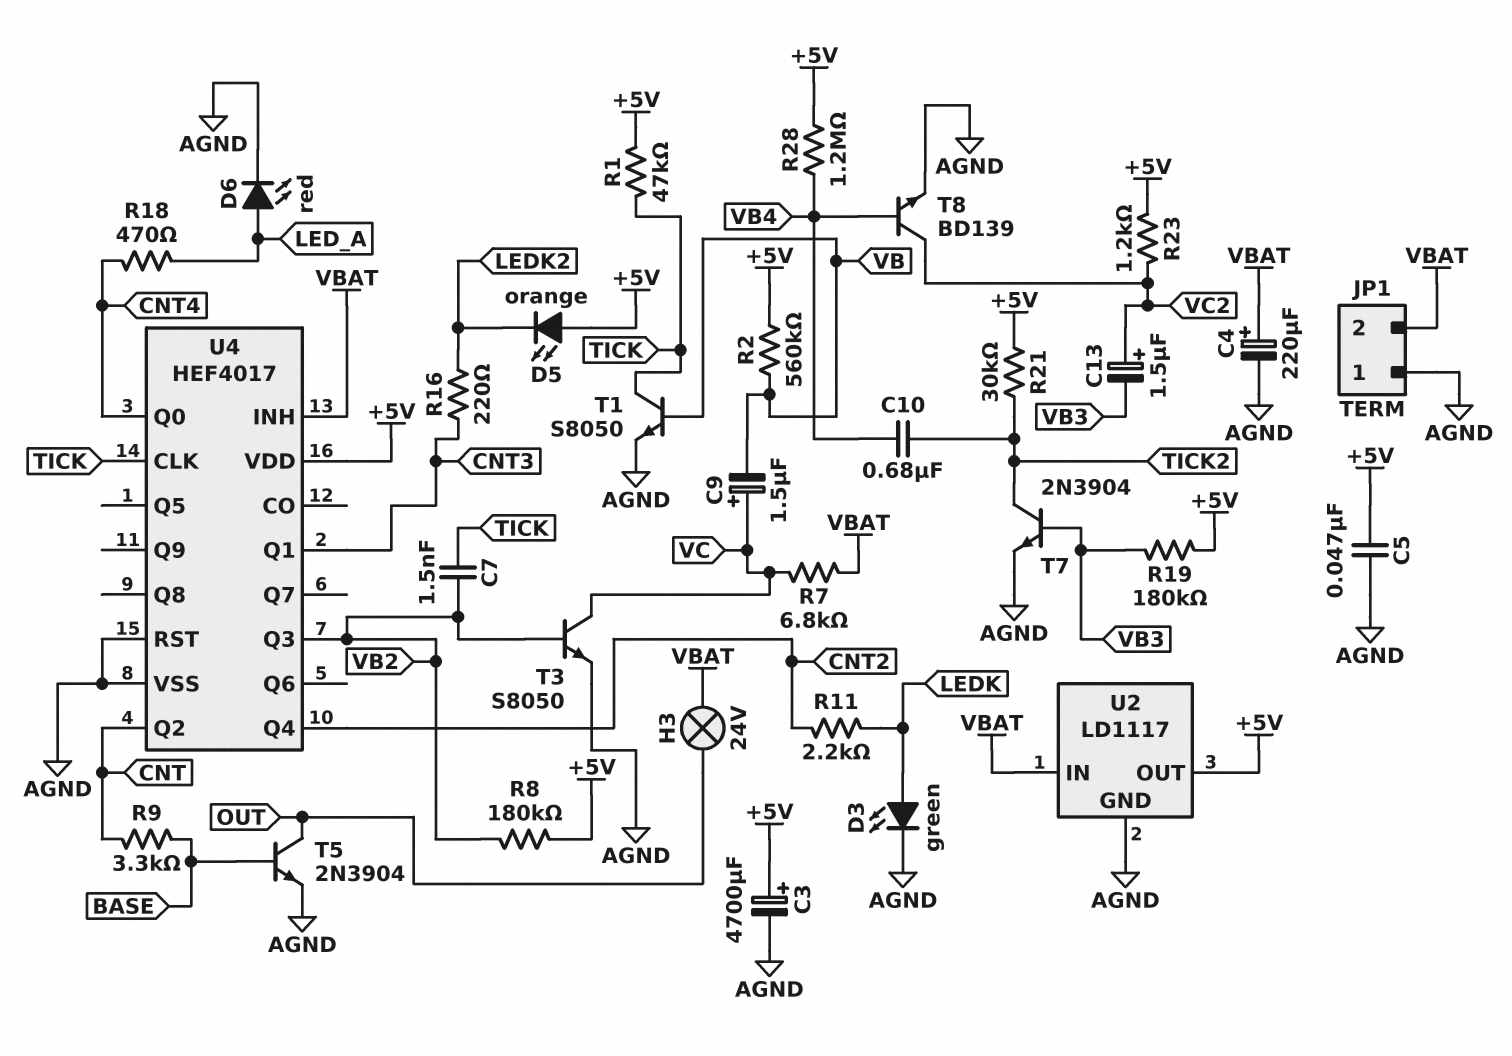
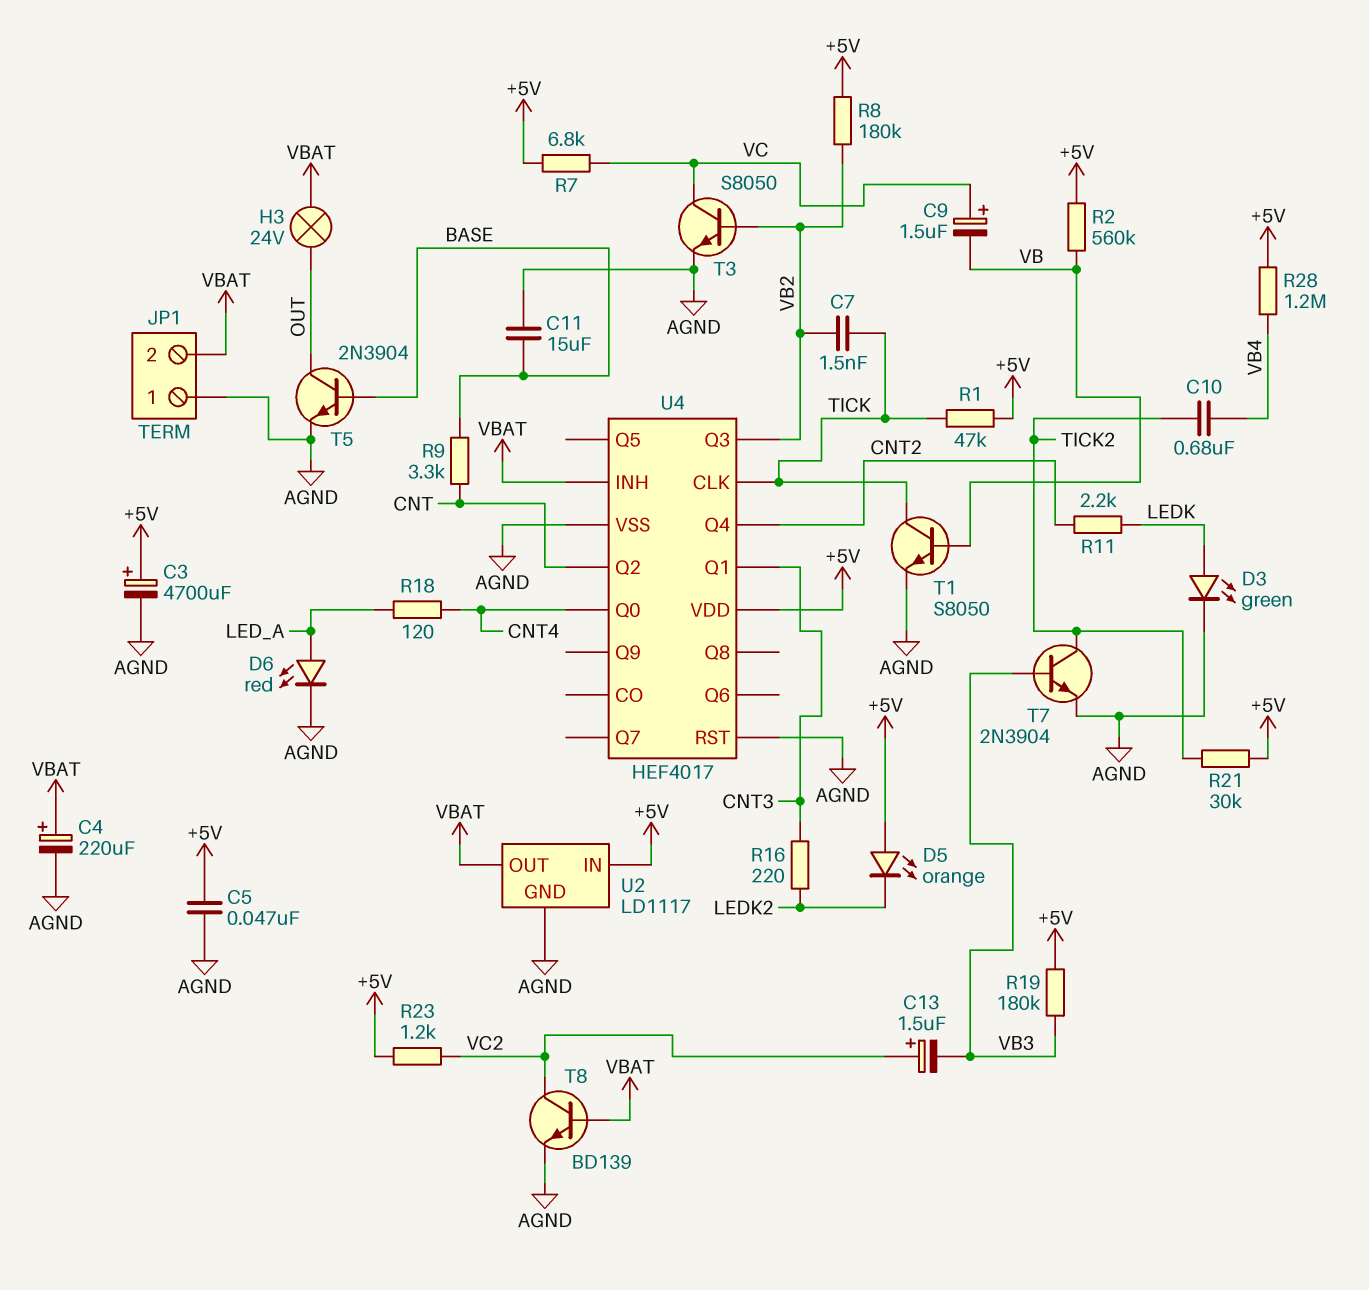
C11: none -> 15uF (AGND, BASE)
R7: 6.8k (VBAT, VC) -> 6.8k (+5V, VC)
R18: 470 (CNT4, LED_A) -> 120 (CNT4, LED_A)
T8: NPN BD139 (B VB4, C VC2, E AGND) -> NPN BD139 (B VBAT, C VC2, E AGND)
U2 pin IN: VBAT -> +5V
U2 pin OUT: +5V -> VBAT

